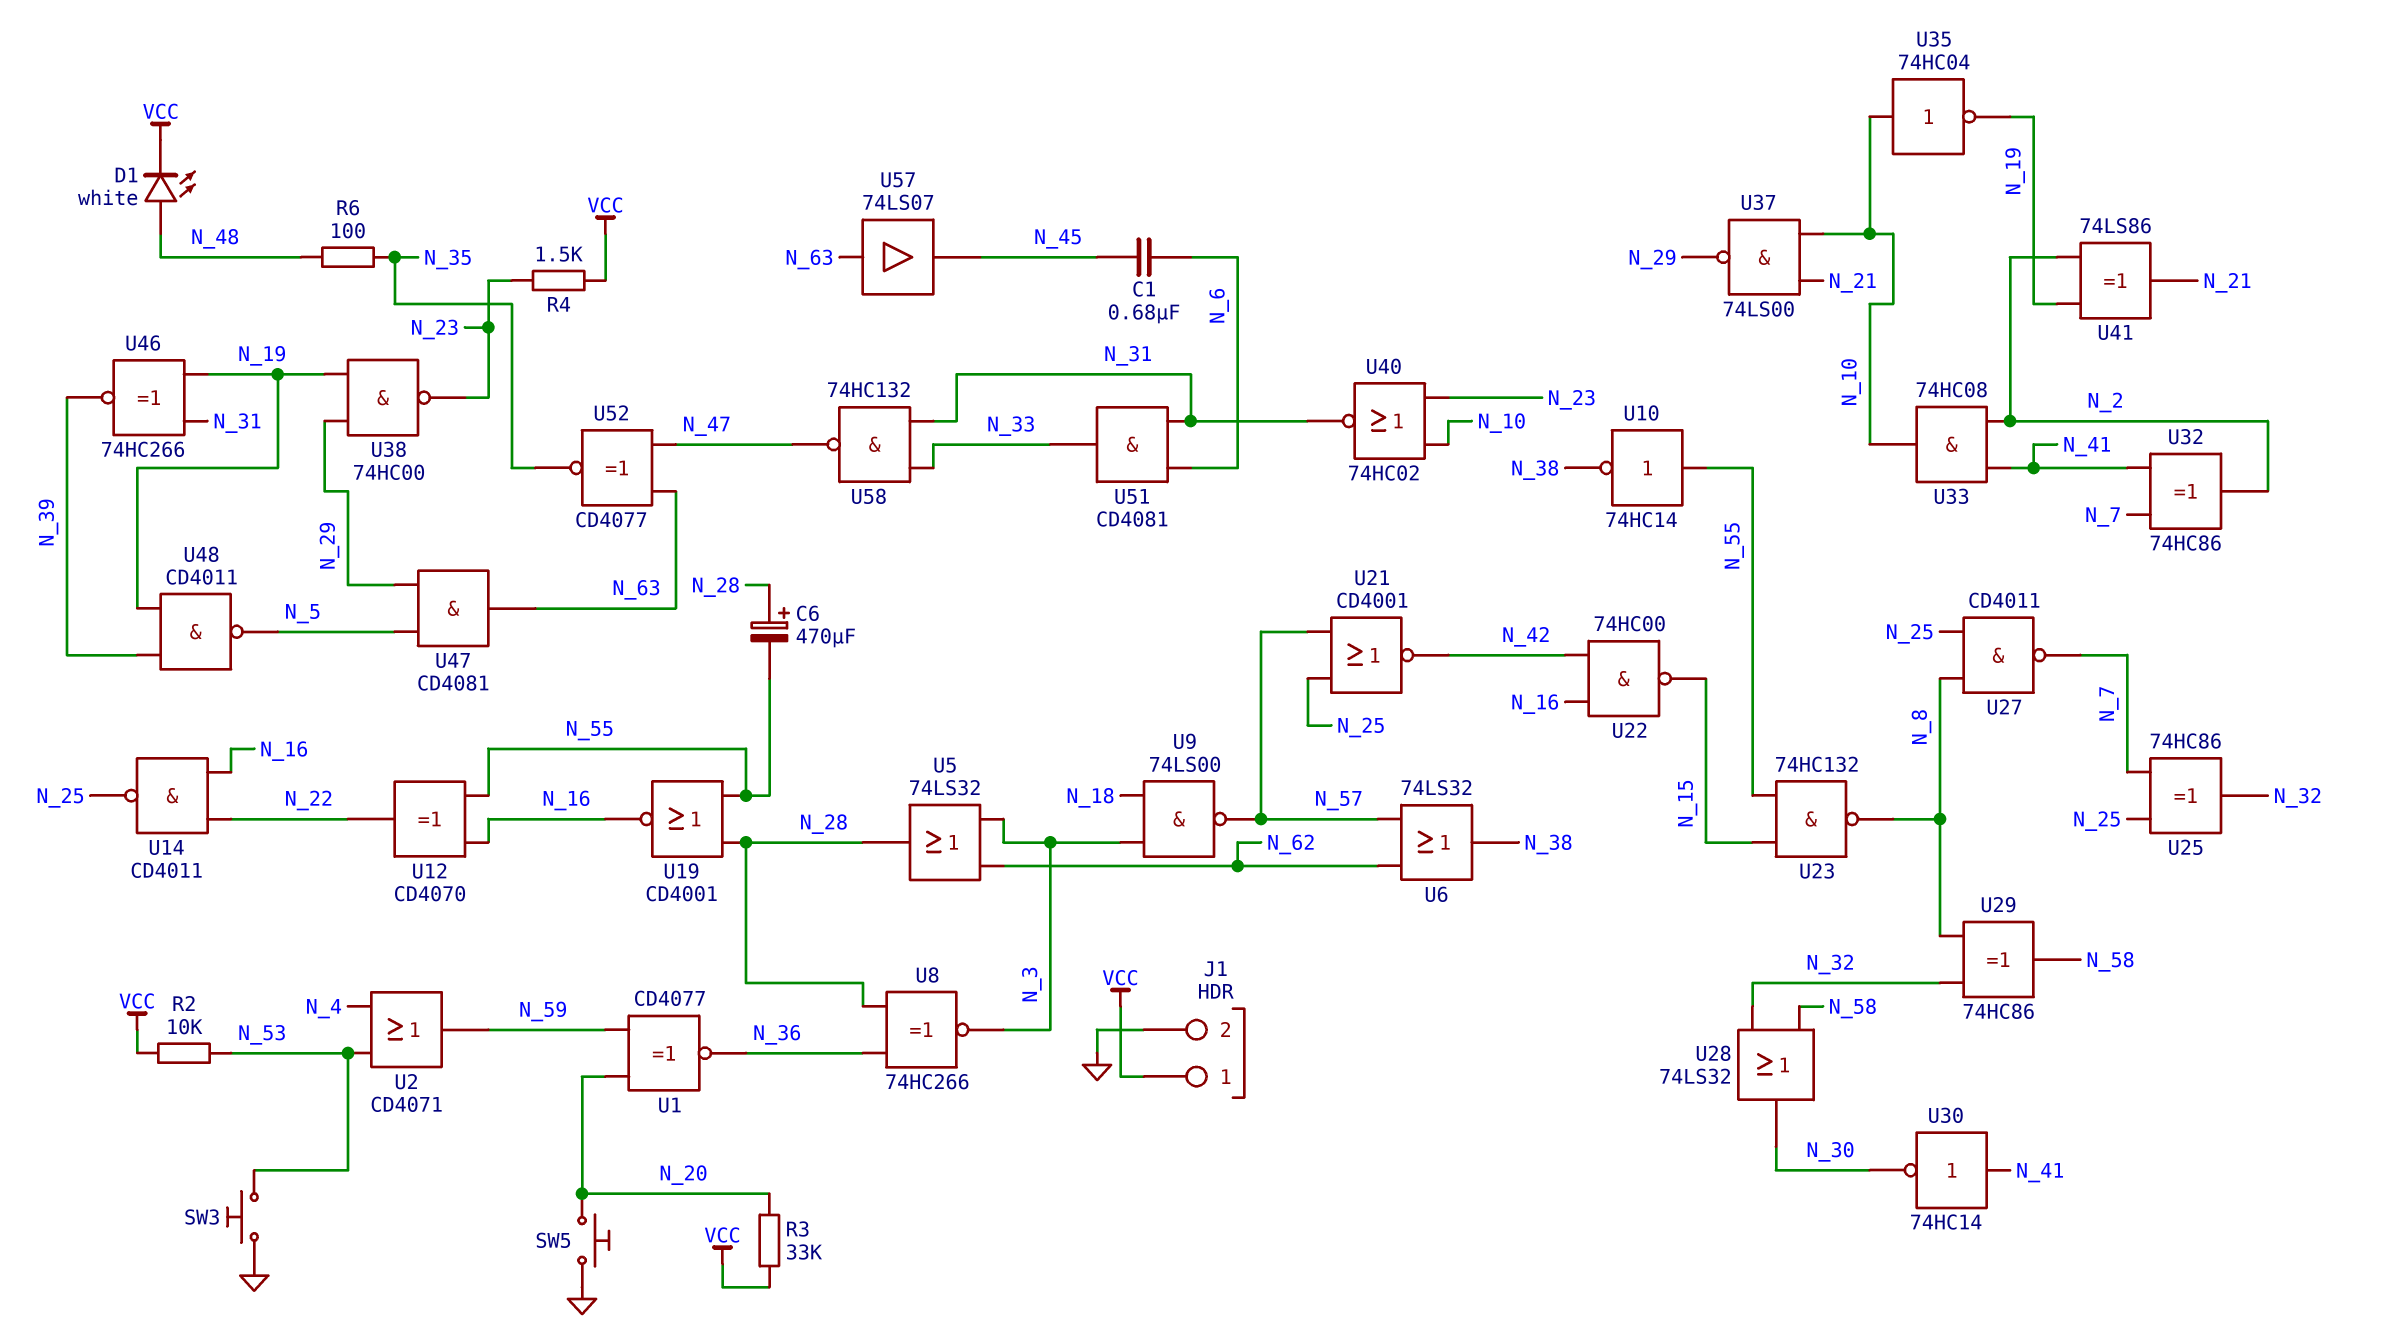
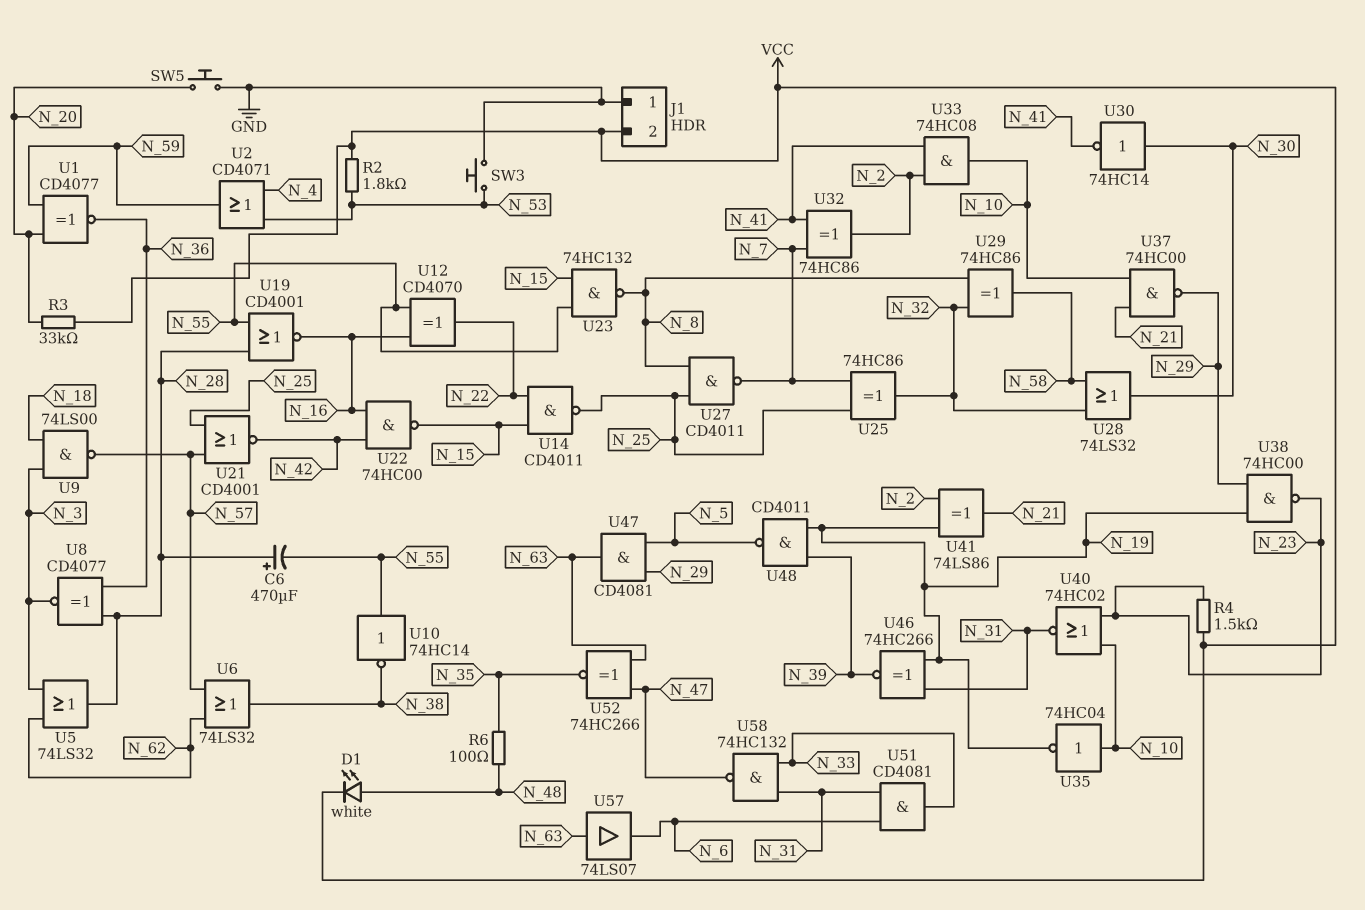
C1: 680nF (N_6, N_45) -> none
J1 pin 1: VCC -> GND
J1 pin 2: GND -> VCC
R2: 10k (N_53, VCC) -> 1.8k (N_53, VCC)
U8: XNOR 74HC266 (in N_28, in N_36, out N_3) -> XNOR CD4077 (in N_28, in N_36, out N_3)
U14: NAND CD4011 (in N_16, in N_22, out N_25) -> NAND CD4011 (in N_15, in N_22, out N_25)
U30: NOT 74HC14 (in N_41, out N_30) -> NOT 74HC14 (in N_30, out N_41)
U37: NAND 74LS00 (in N_10, in N_21, out N_29) -> NAND 74HC00 (in N_10, in N_21, out N_29)
U52: XNOR CD4077 (in N_47, in N_63, out N_35) -> XNOR 74HC266 (in N_47, in N_63, out N_35)
U57: buffer 74LS07 (in N_63, out N_45) -> buffer 74LS07 (in N_63, out N_6)

